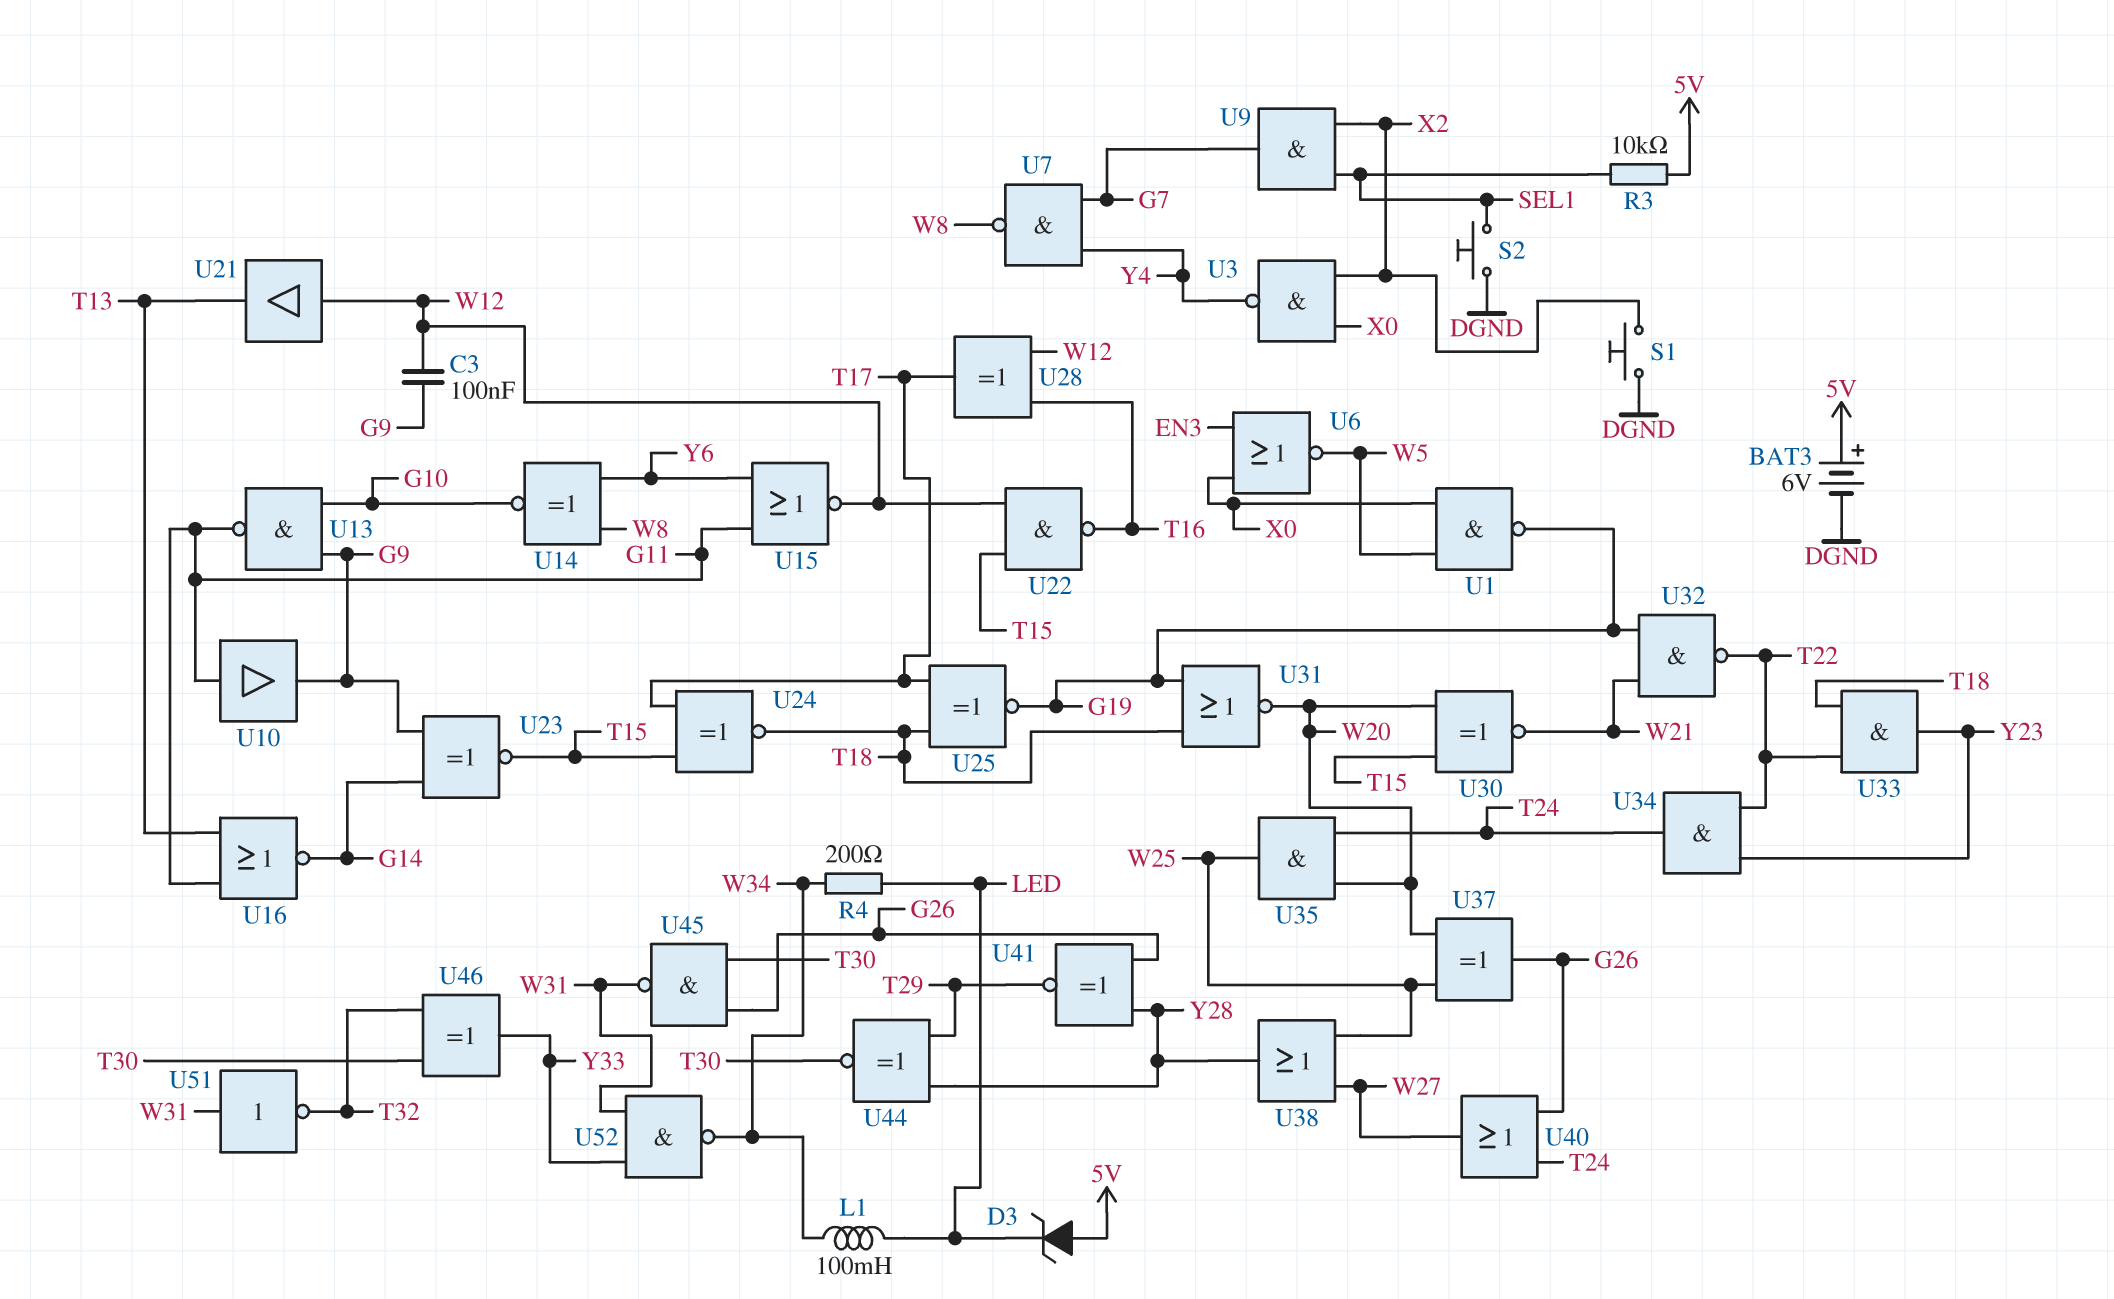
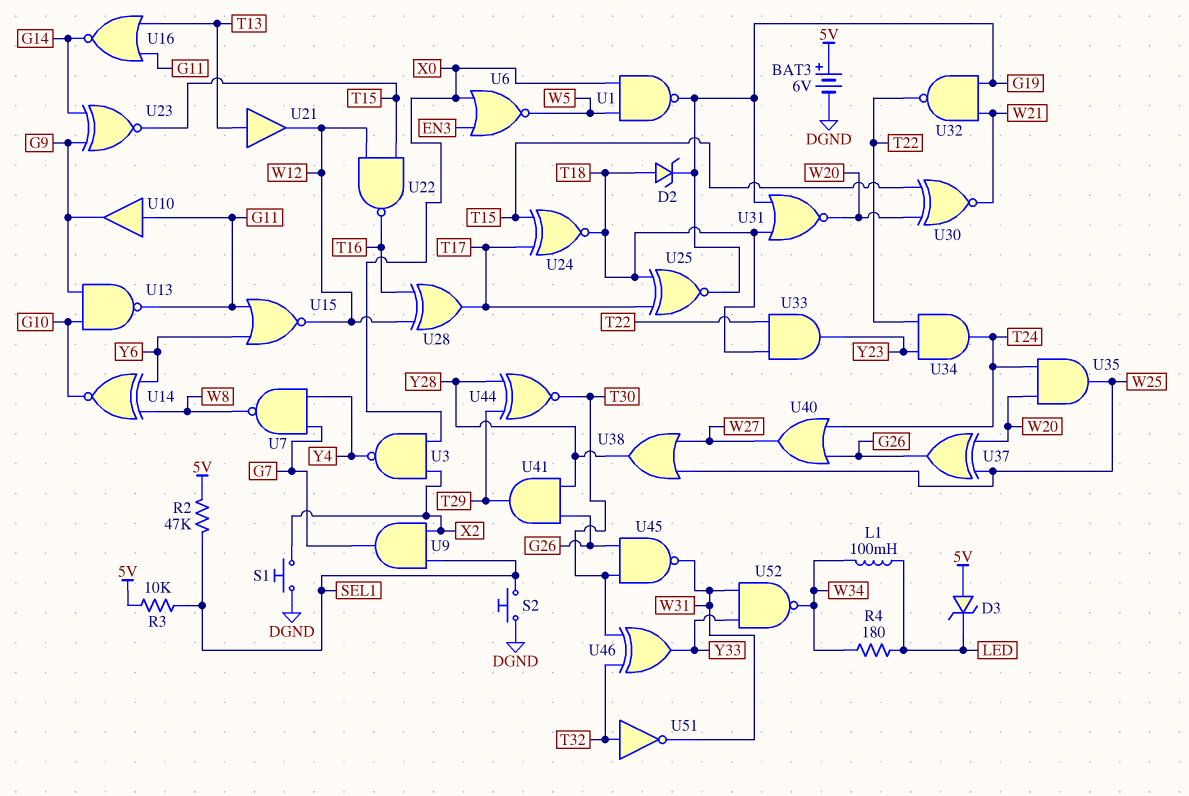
C3: 100nF (G9, W12) -> none
D2: none -> zener (A T18, K G19)
R2: none -> 47k (5V, SEL1)
R4: 200 (LED, W34) -> 180 (LED, W34)
U21: buffer (in W12, out T13) -> buffer (in T13, out W12)
U41: XNOR (in G26, in Y28, out T29) -> AND (in G26, in Y28, out T29)
U51: NOT (in W31, out T32) -> NOT (in T32, out W31)

